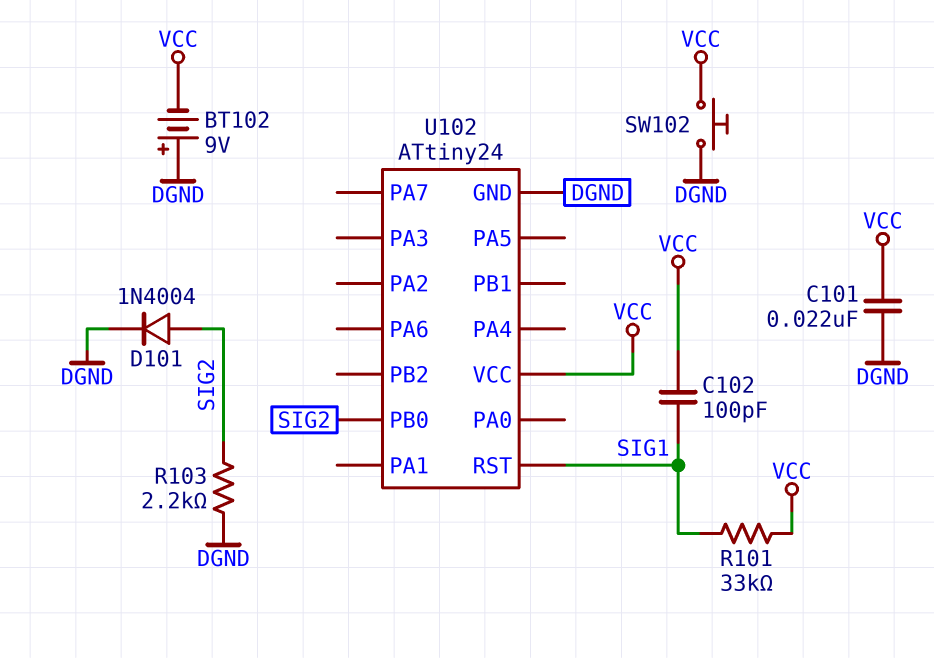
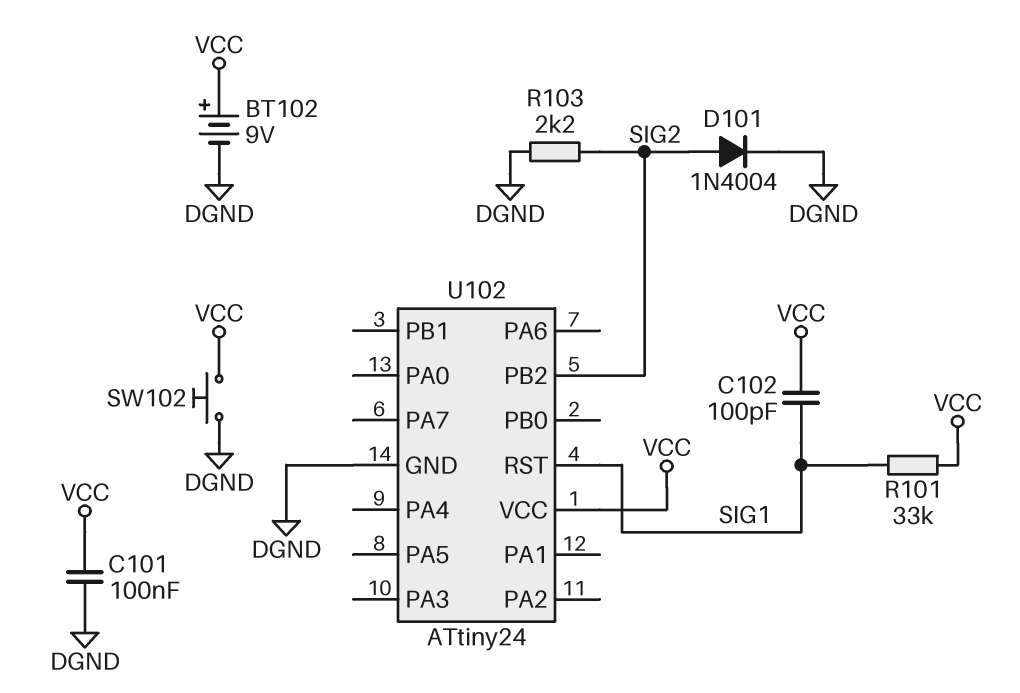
BT102: 9V (plus DGND, minus VCC) -> 9V (plus VCC, minus DGND)
C101: 22nF (DGND, VCC) -> 100nF (DGND, VCC)
U102 pin PB0: SIG2 -> none
U102 pin PB2: none -> SIG2

